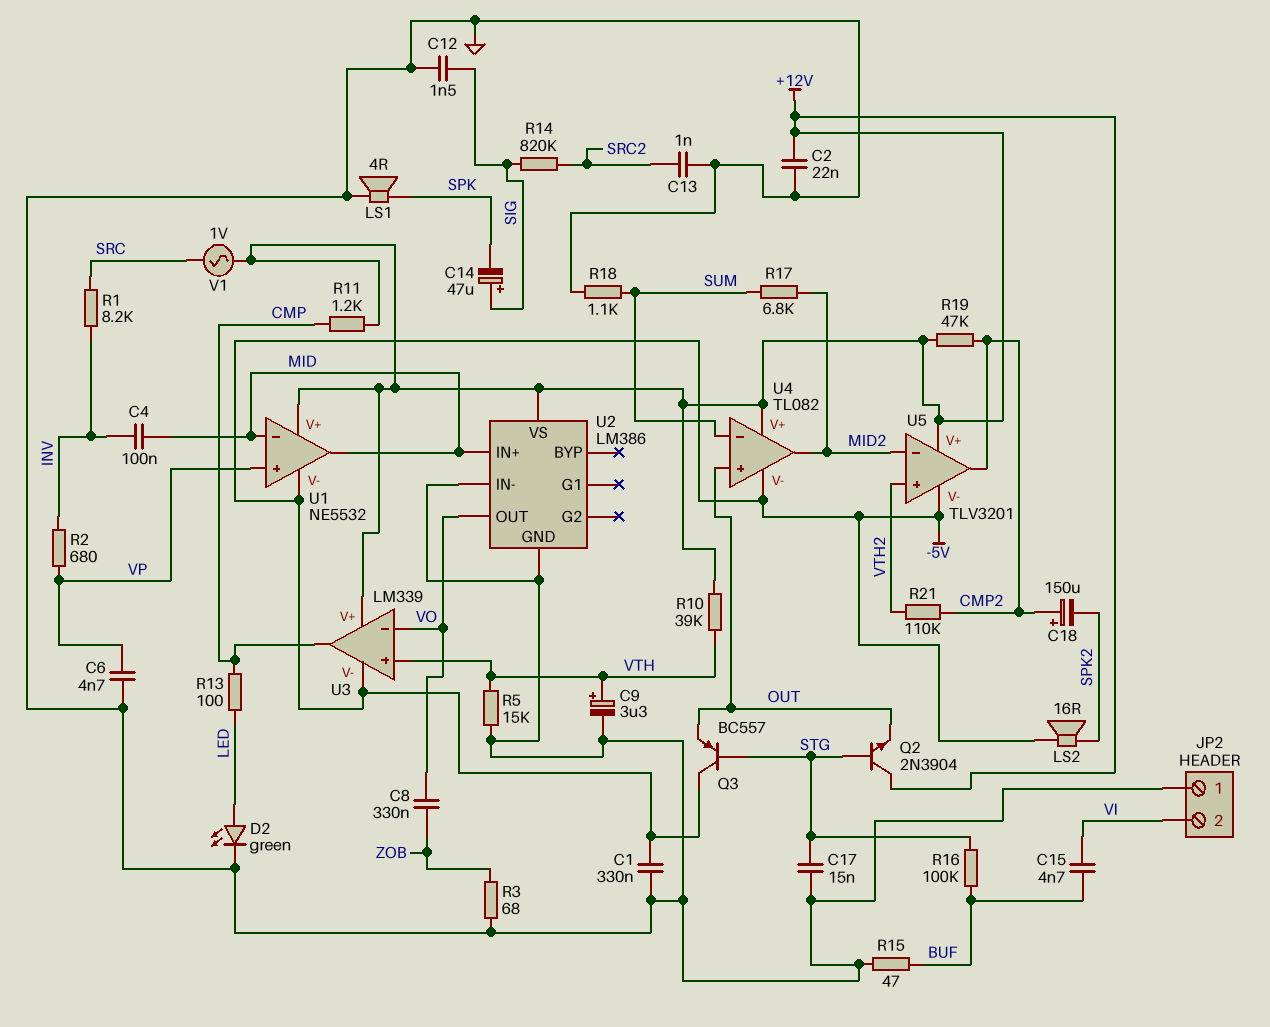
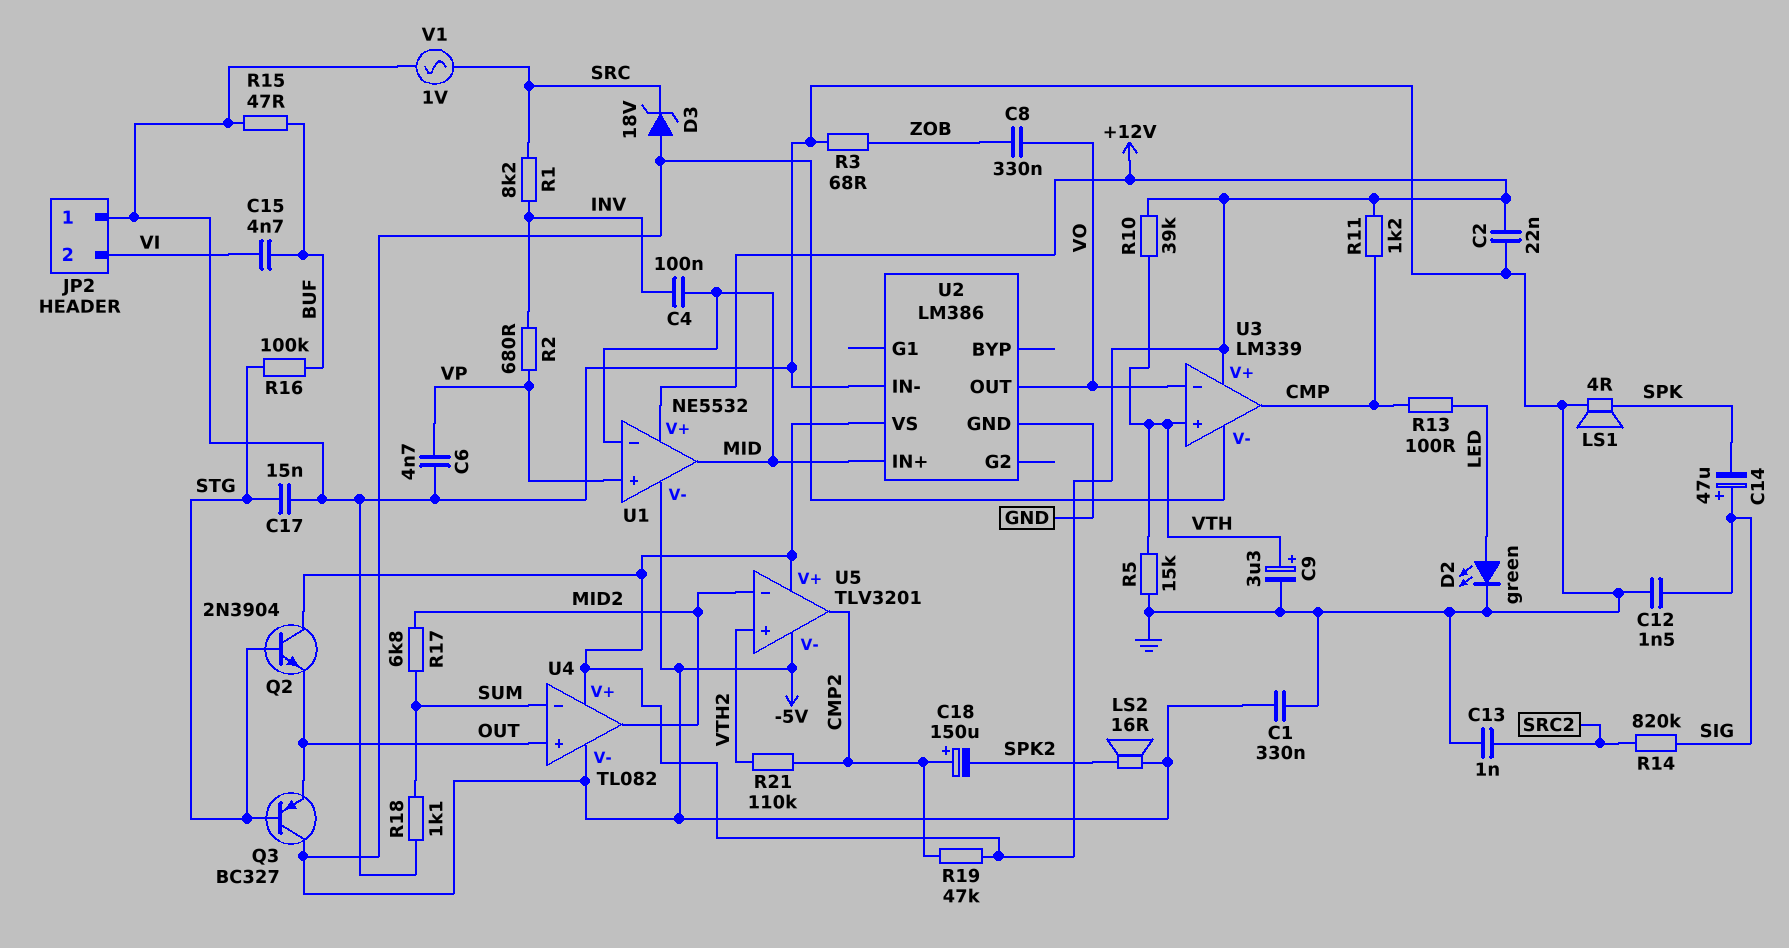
D3: none -> zener 18V (A -5V, K SRC)
Q3: PNP BC557 (B STG, C -5V, E OUT) -> PNP BC327 (B STG, C -5V, E OUT)
V1: AC 1V (+12V, SRC) -> AC 1V (GND, SRC)

